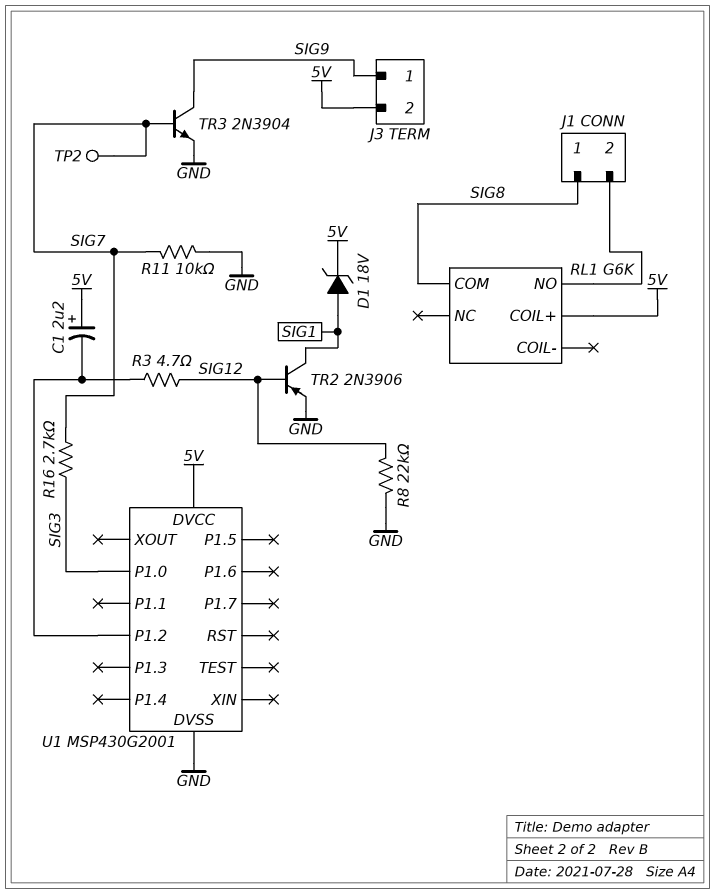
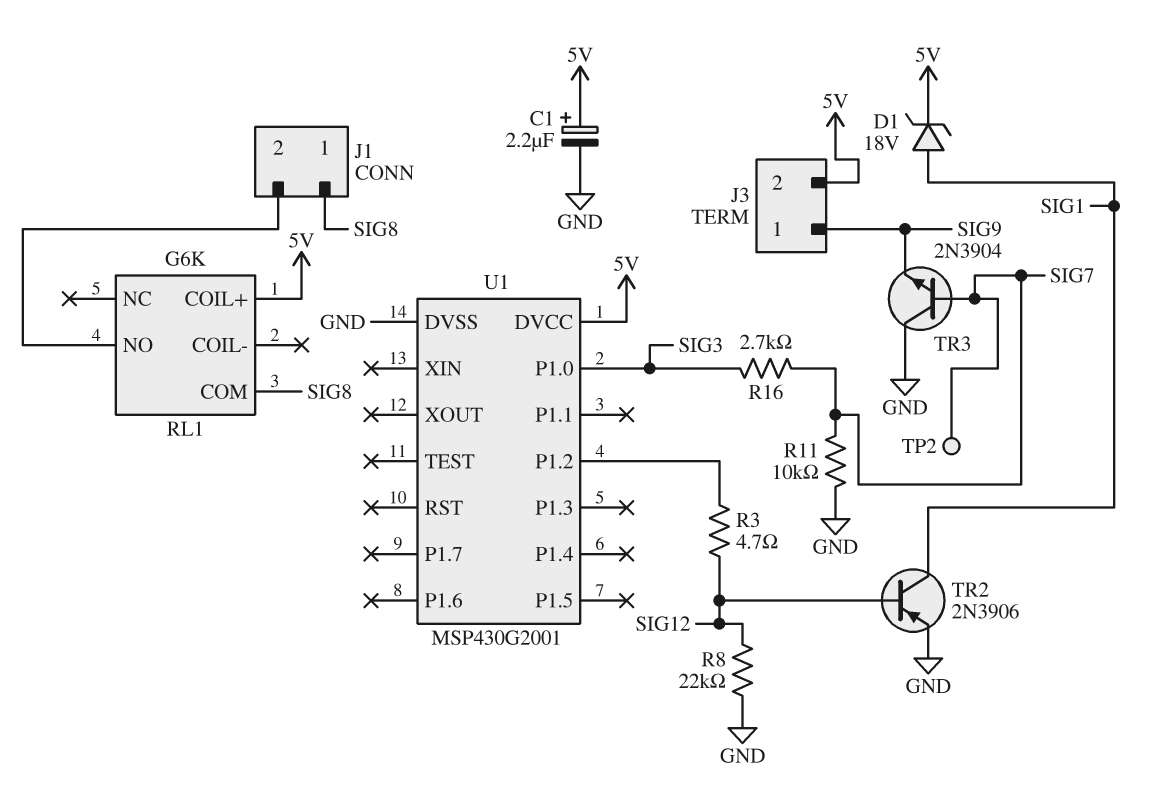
C1: 2.2uF (plus 5V, minus U1/P1.2) -> 2.2uF (plus 5V, minus GND)
TR3: NPN 2N3904 (B SIG7, C SIG9, E GND) -> NPN 2N3904 (B SIG7, C GND, E SIG9)

